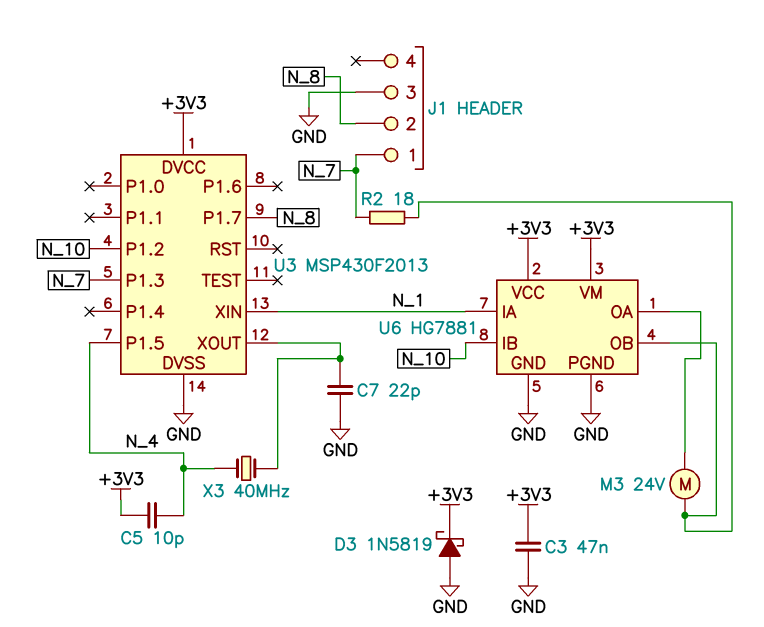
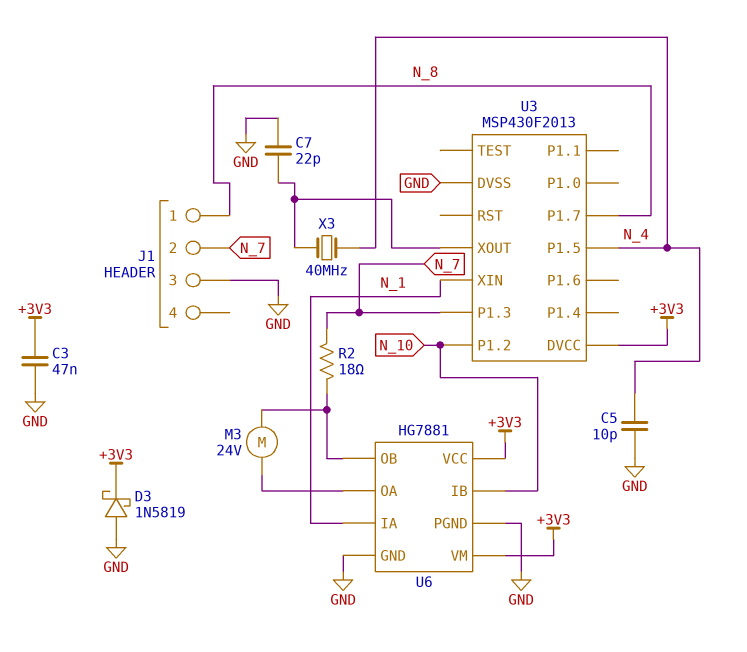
C5: 10pF (+3V3, N_4) -> 10pF (GND, N_4)
J1 pin 1: N_7 -> N_8
J1 pin 2: N_8 -> N_7

